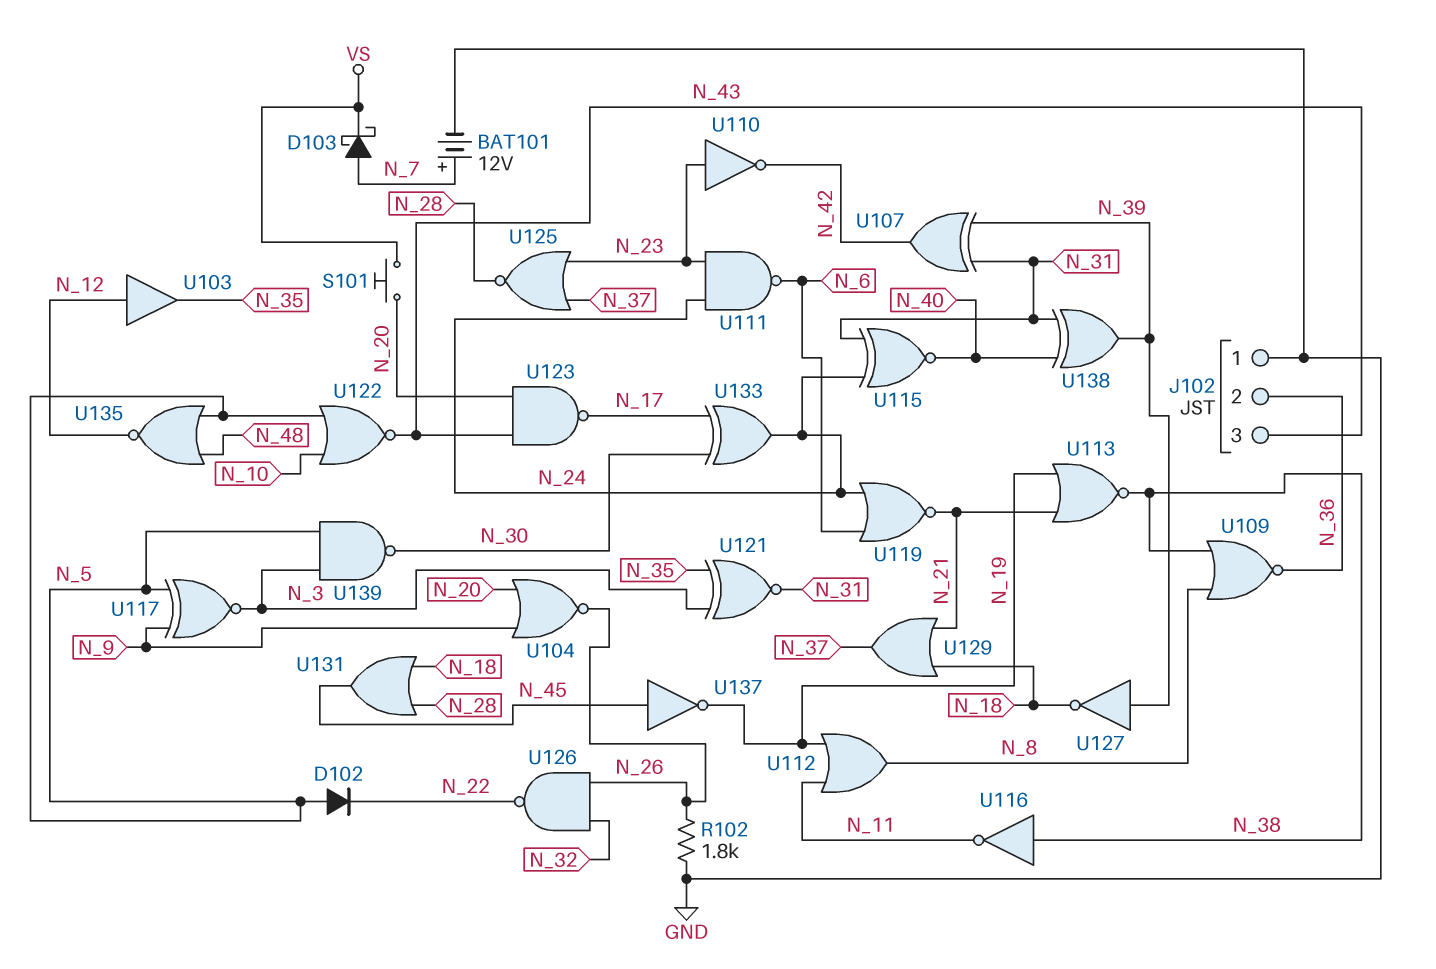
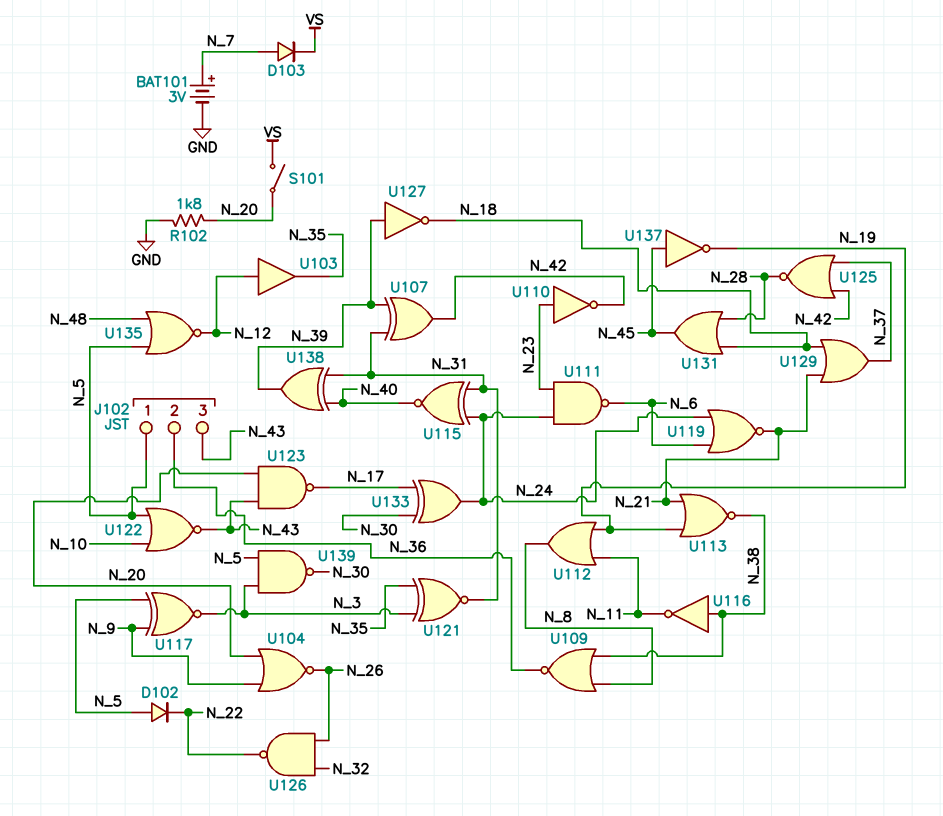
BAT101: 12V (plus N_7, minus GND) -> 3V (plus N_7, minus GND)
D103: schottky (A N_7, K VS) -> diode (A N_7, K VS)
J102 pin 1: GND -> N_5
R102: 1.8k (GND, N_26) -> 1.8k (GND, N_20)
S101: button (N_20, VS) -> switch (N_20, VS)
U125: NOR (in N_23, in N_37, out N_28) -> NOR (in N_37, in N_42, out N_28)

